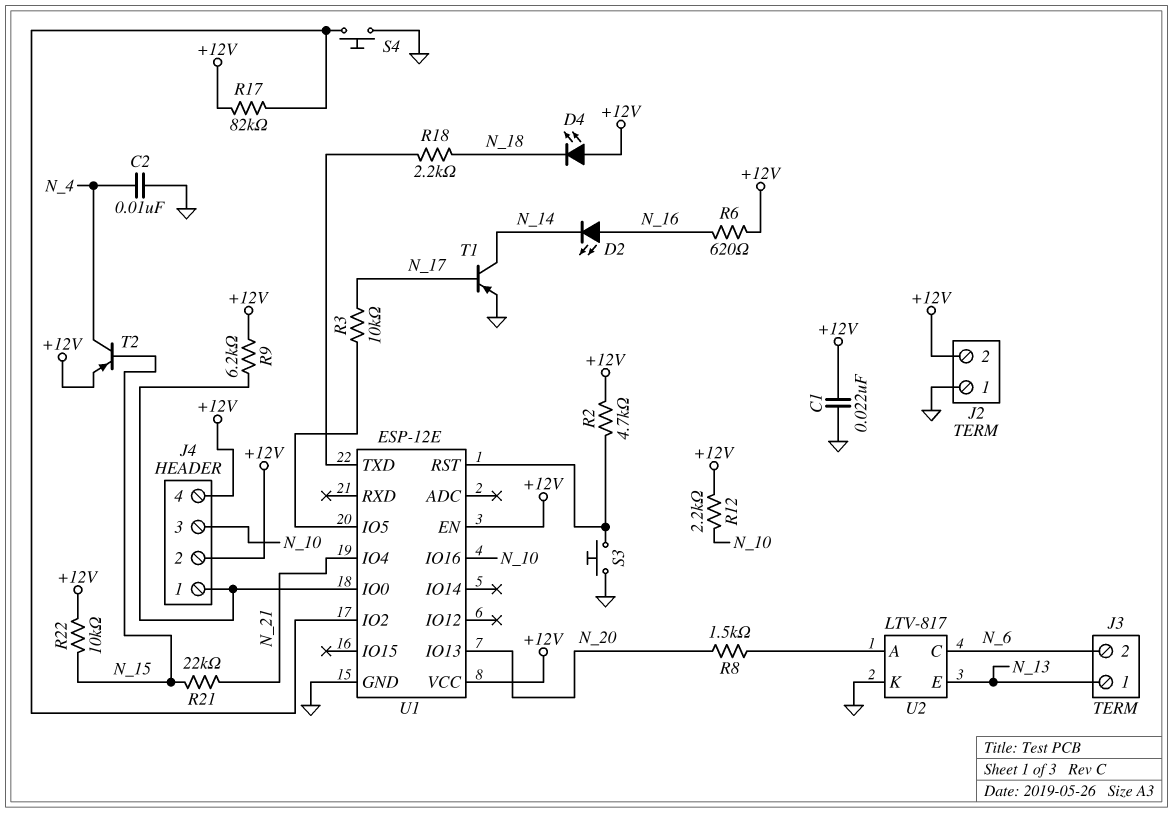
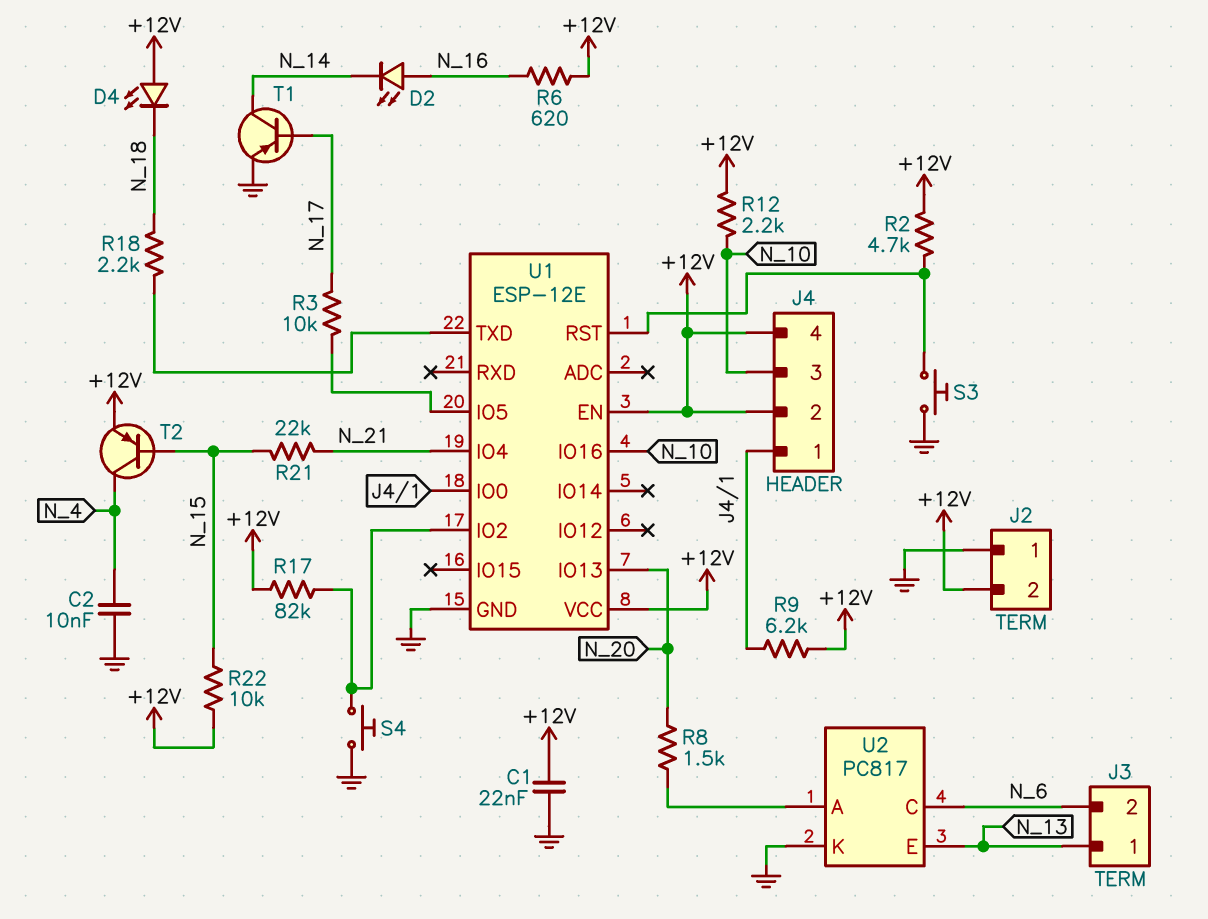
U2: LTV-817 -> PC817

